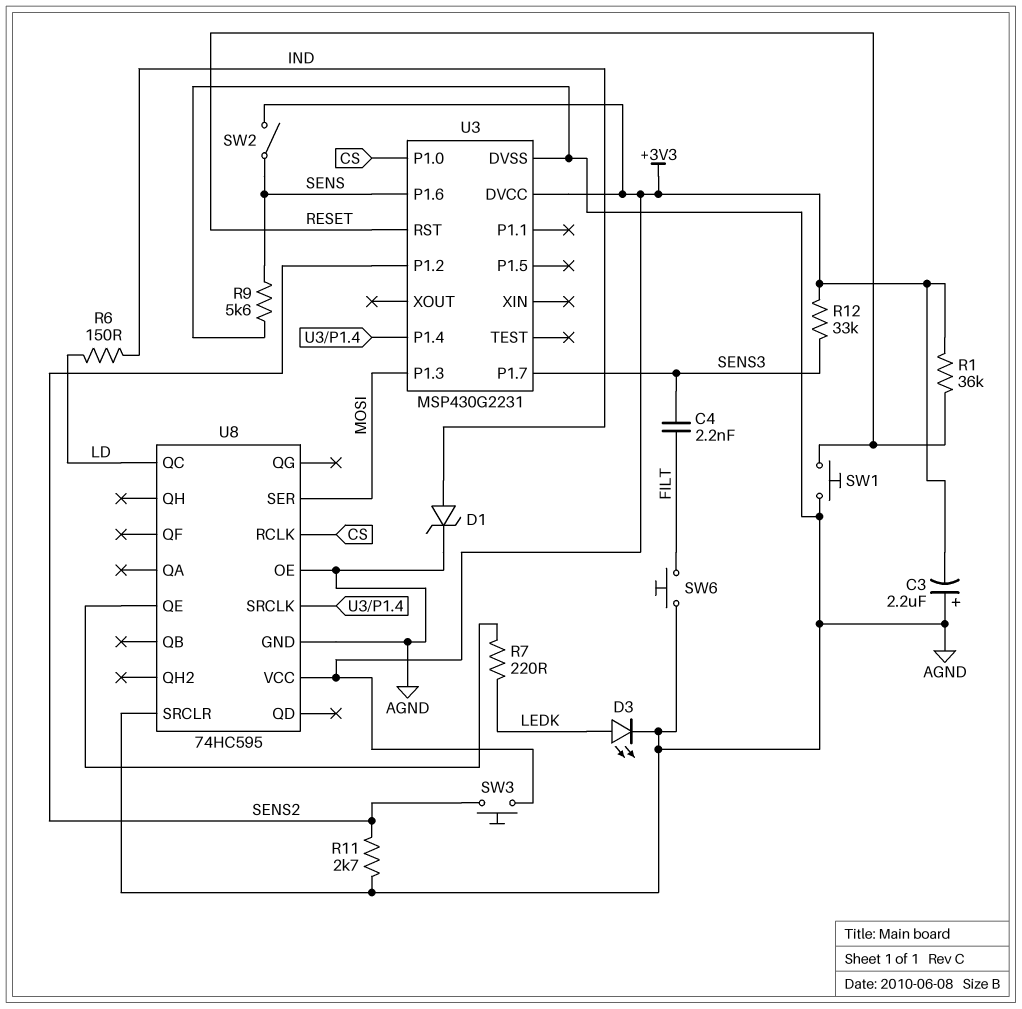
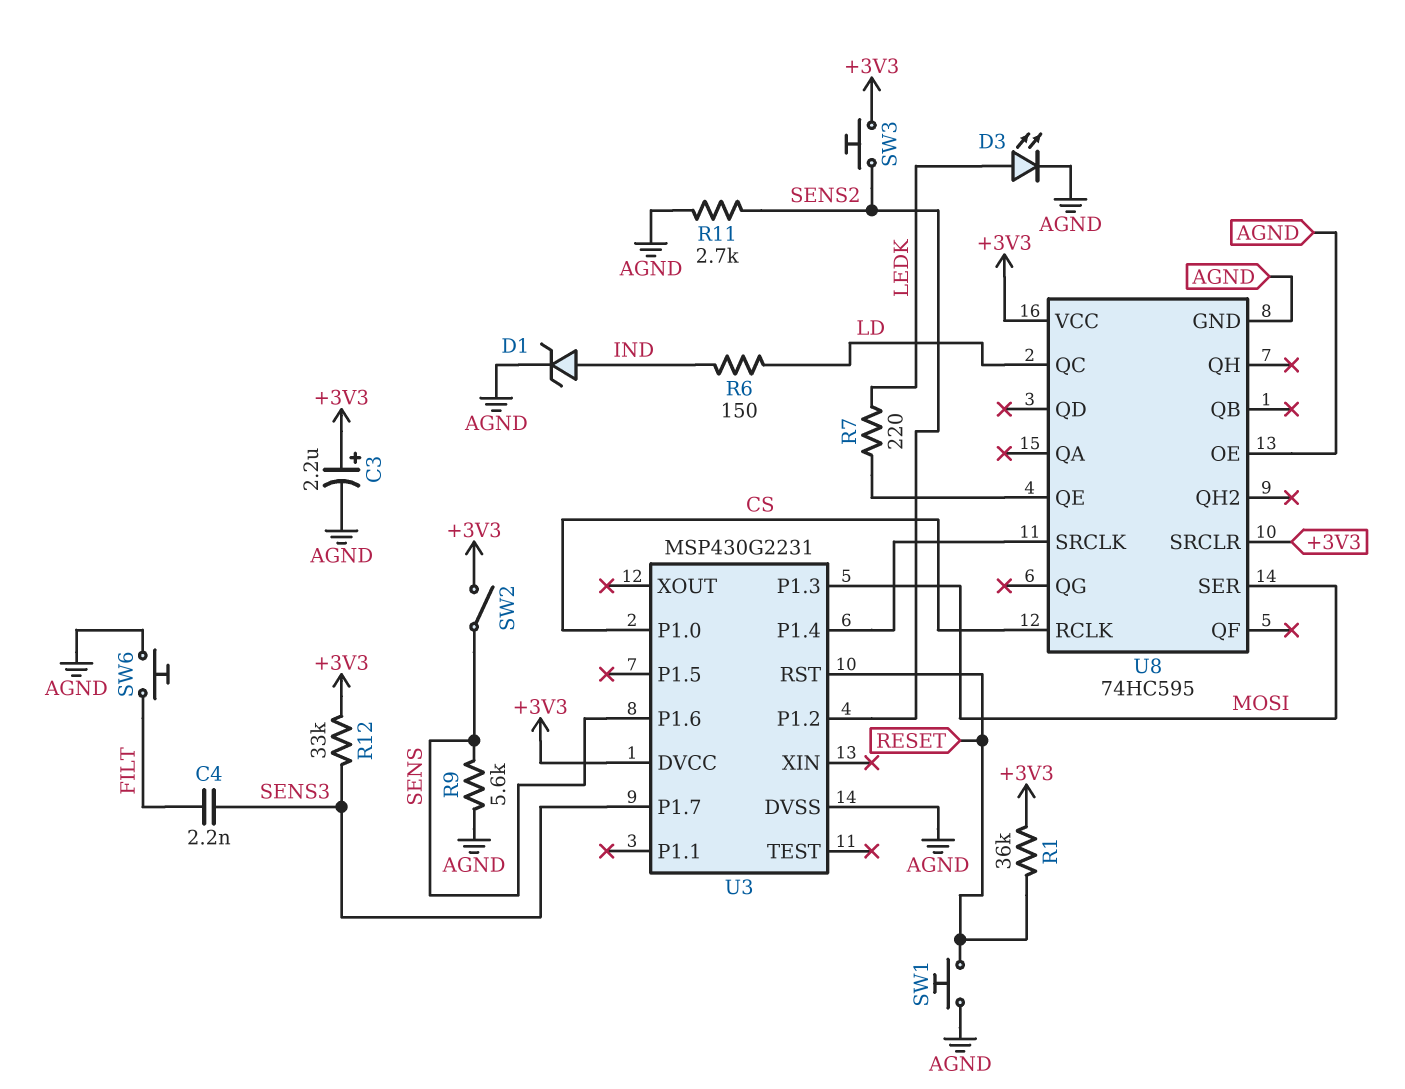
C3: 2.2uF (plus AGND, minus +3V3) -> 2.2uF (plus +3V3, minus AGND)
U8 pin SRCLR: AGND -> +3V3

